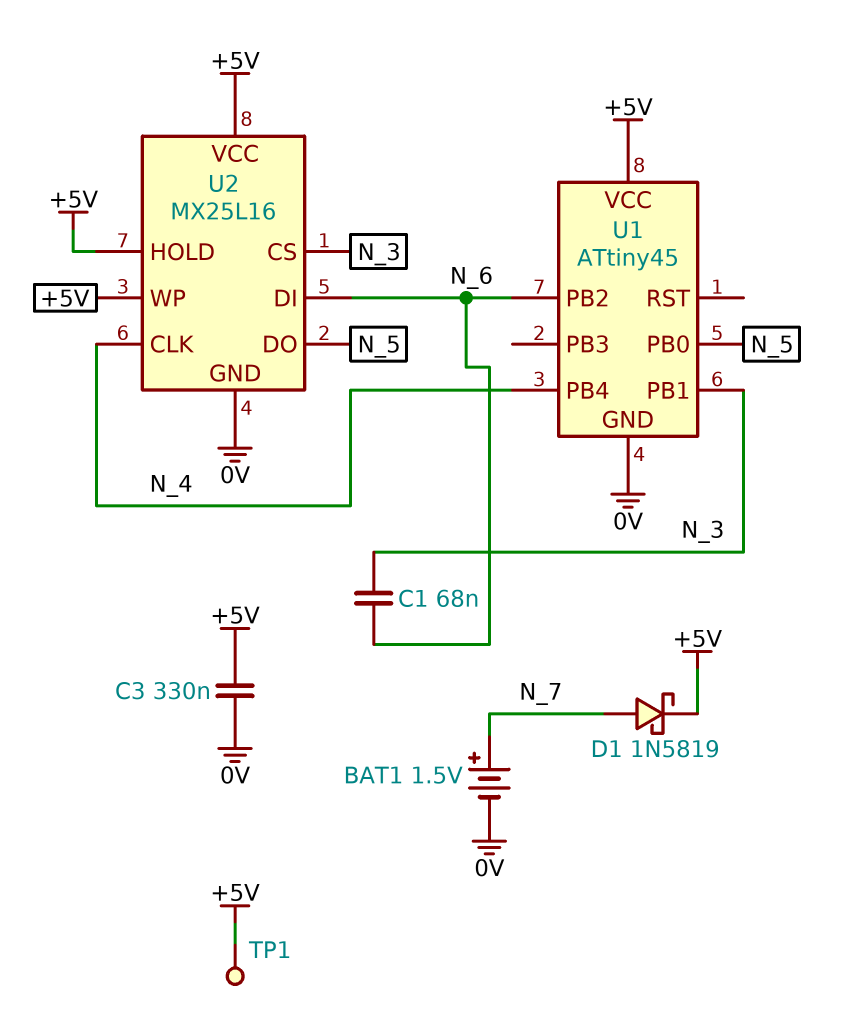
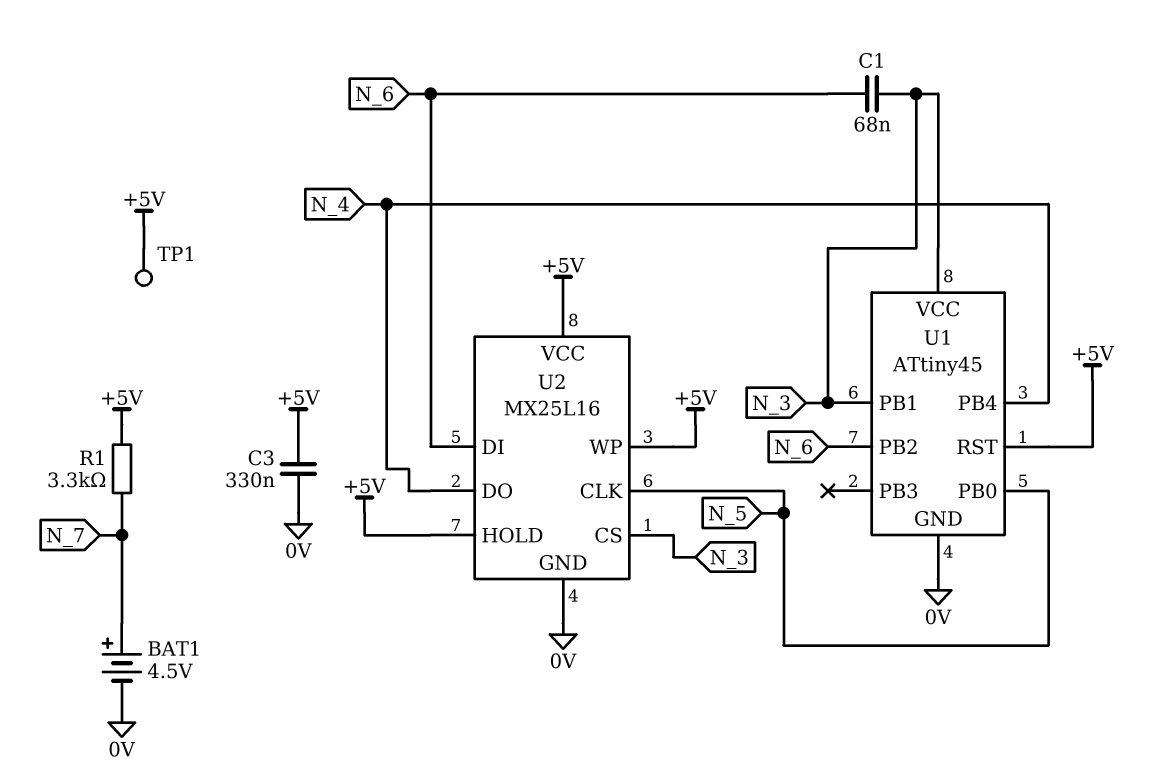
BAT1: 1.5V (plus N_7, minus 0V) -> 4.5V (plus N_7, minus 0V)
D1: schottky 1N5819 (A N_7, K +5V) -> none
R1: none -> 3.3k (+5V, N_7)
U1 pin RST: none -> +5V
U1 pin VCC: +5V -> N_3
U2 pin CLK: N_4 -> N_5
U2 pin DO: N_5 -> N_4

